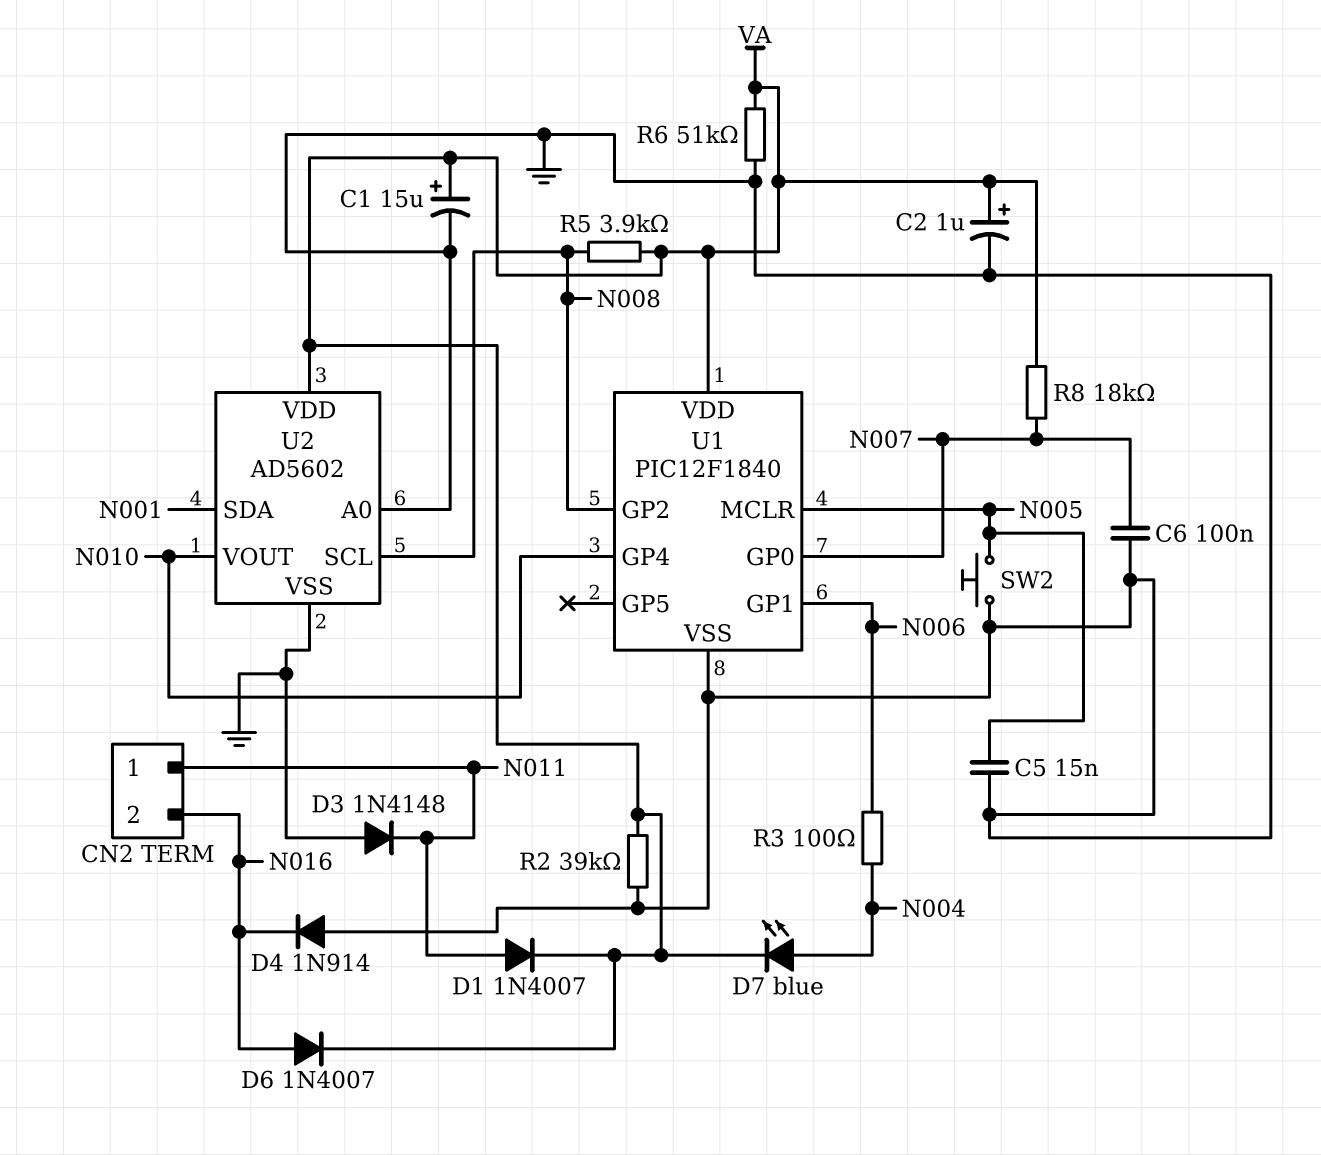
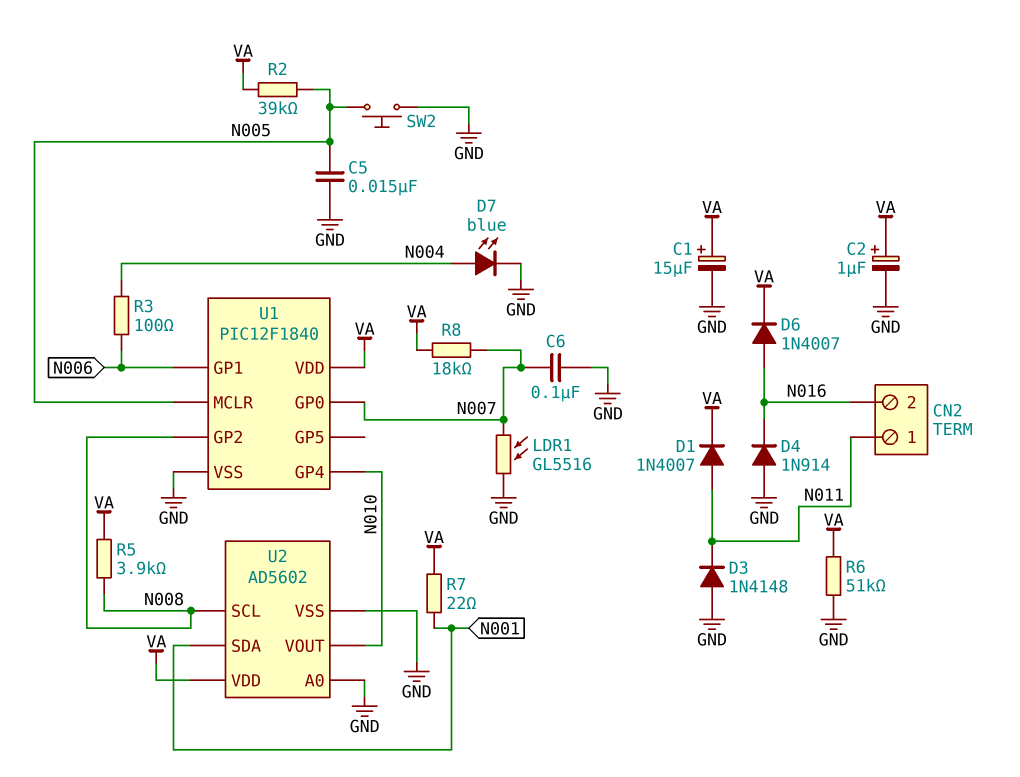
D7: LED blue (A N004, K VA) -> LED blue (A N004, K GND)
LDR1: none -> GL5516 (GND, N007)
R2: 39k (GND, VA) -> 39k (N005, VA)
R7: none -> 22 (N001, VA)

